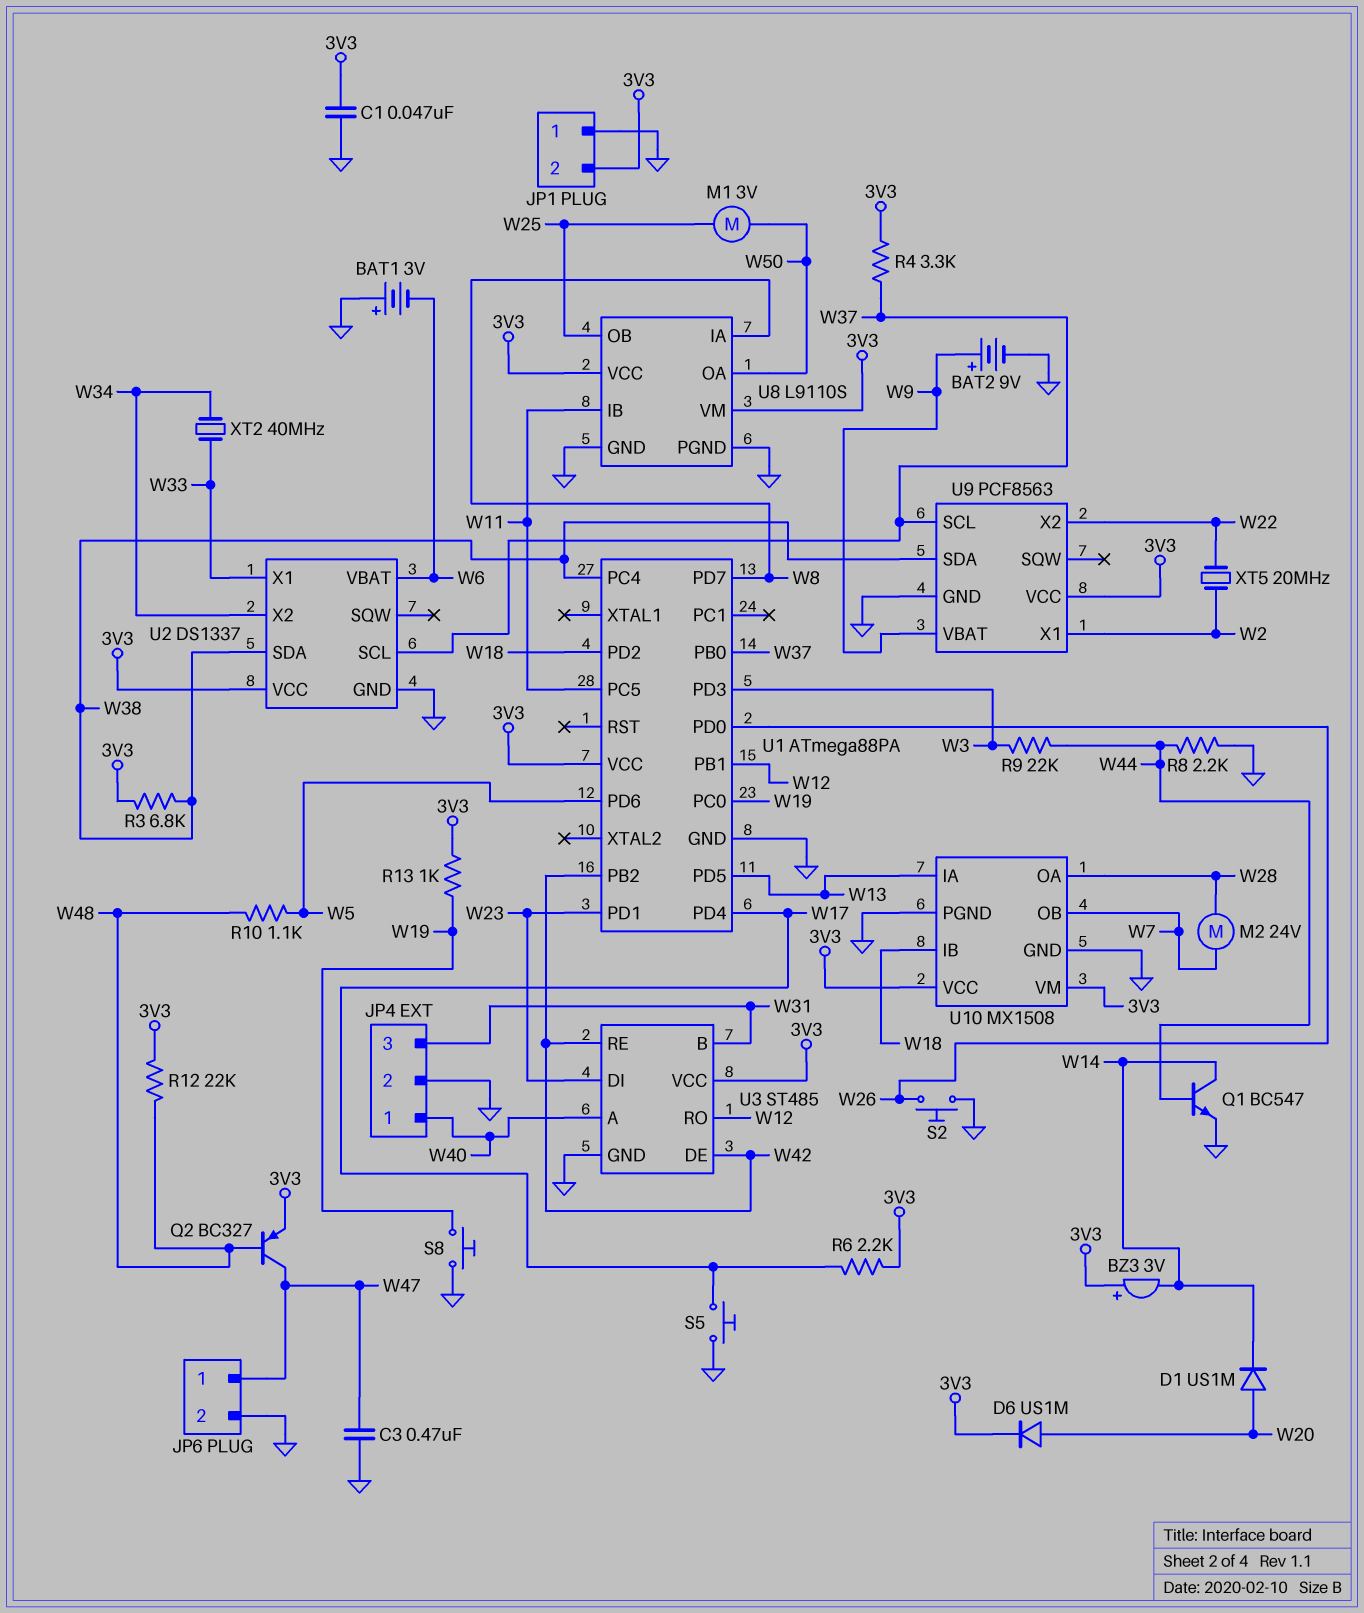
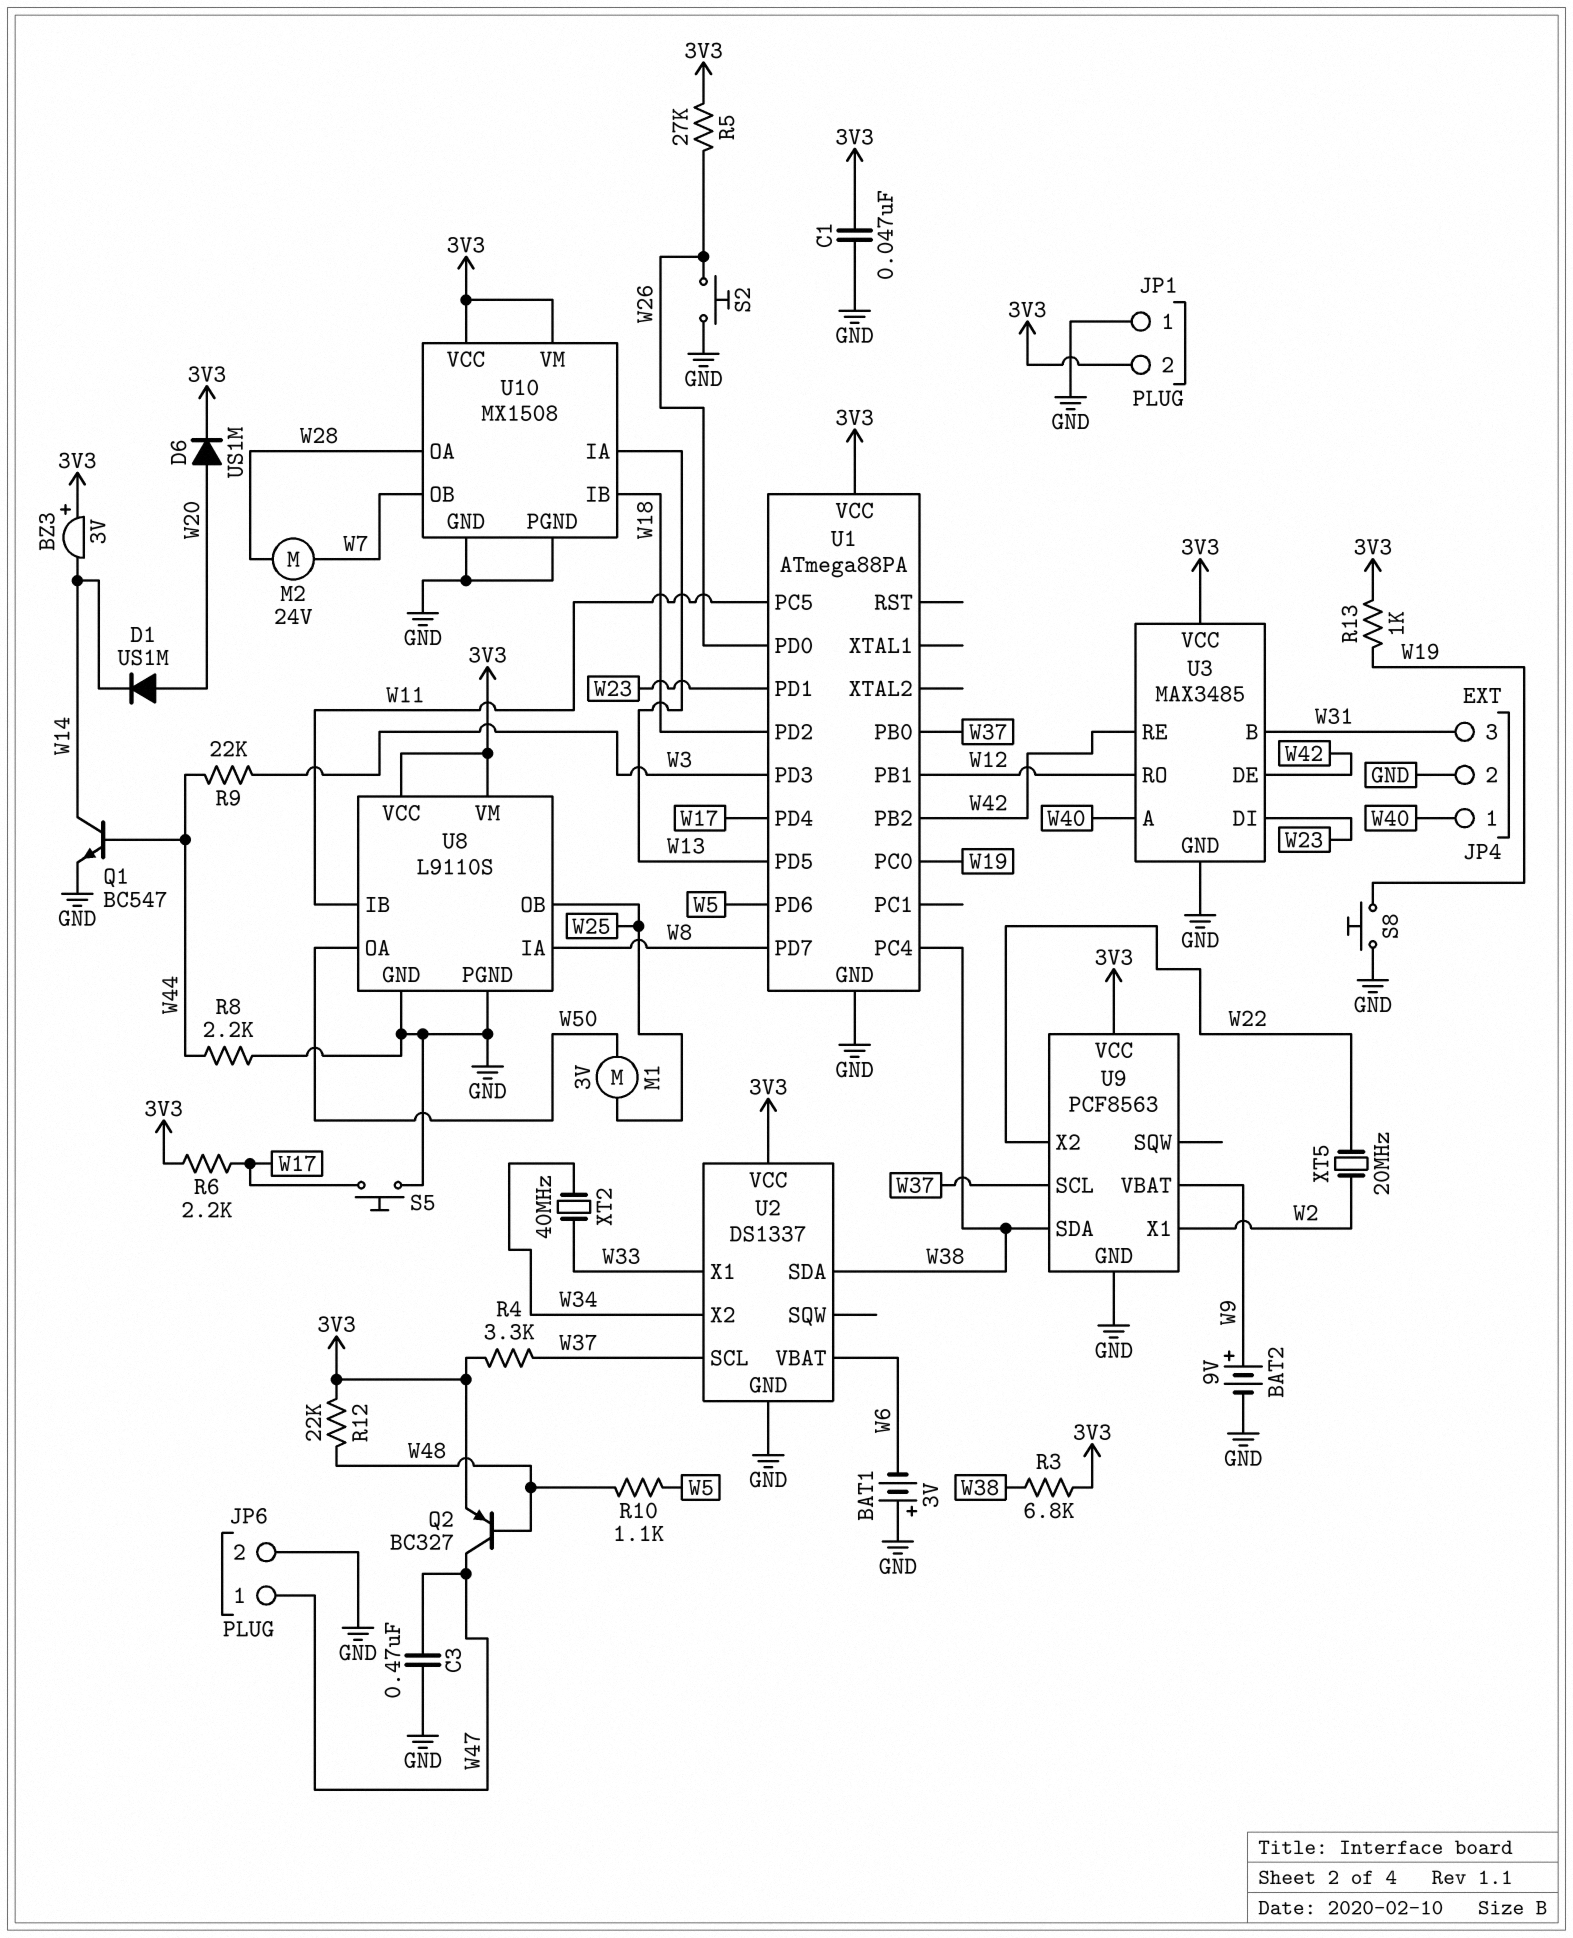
R5: none -> 27k (3V3, W26)
U3: ST485 -> MAX3485

